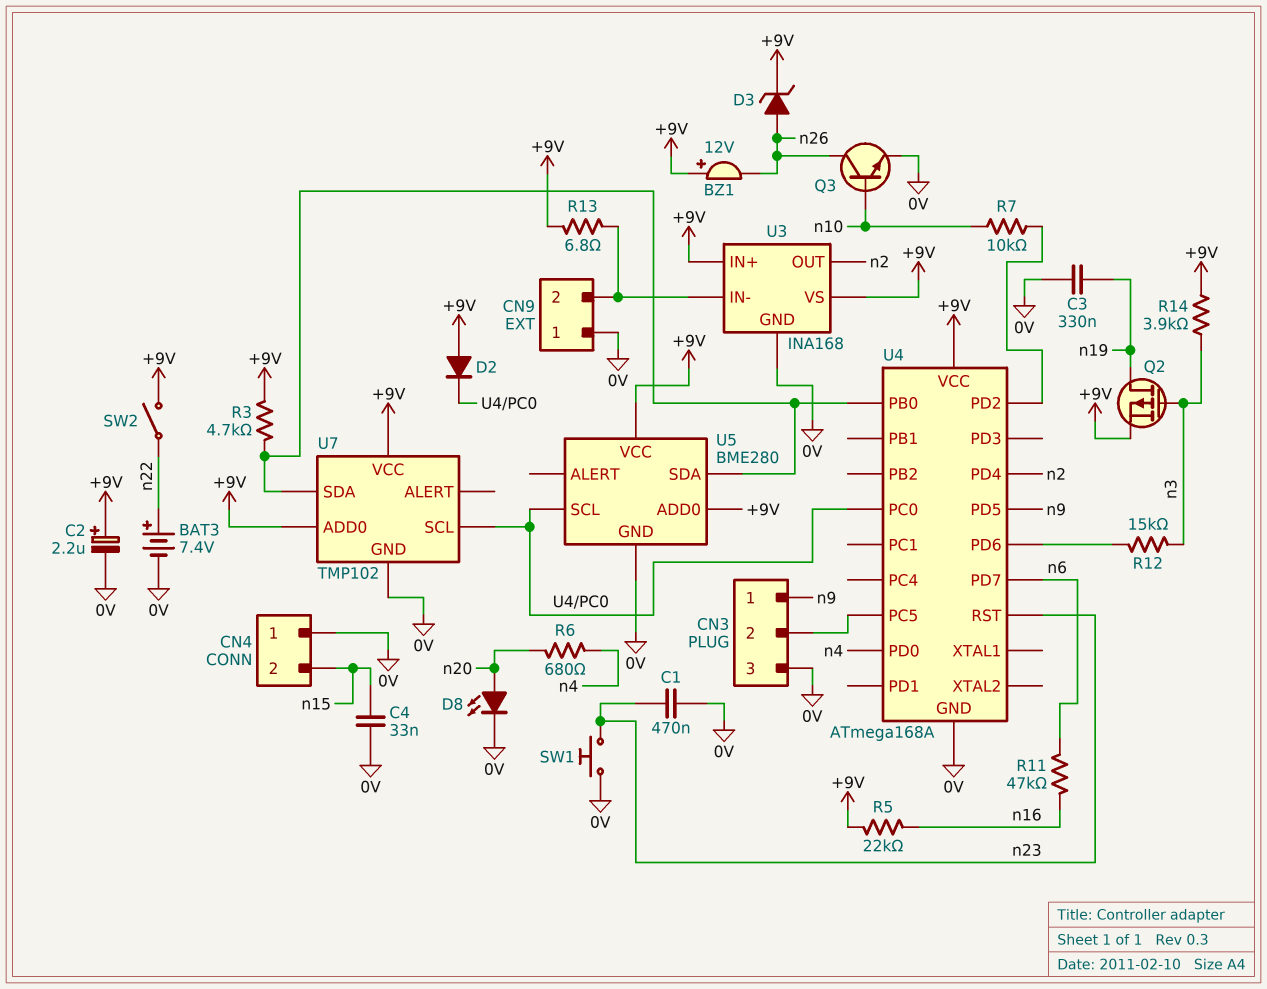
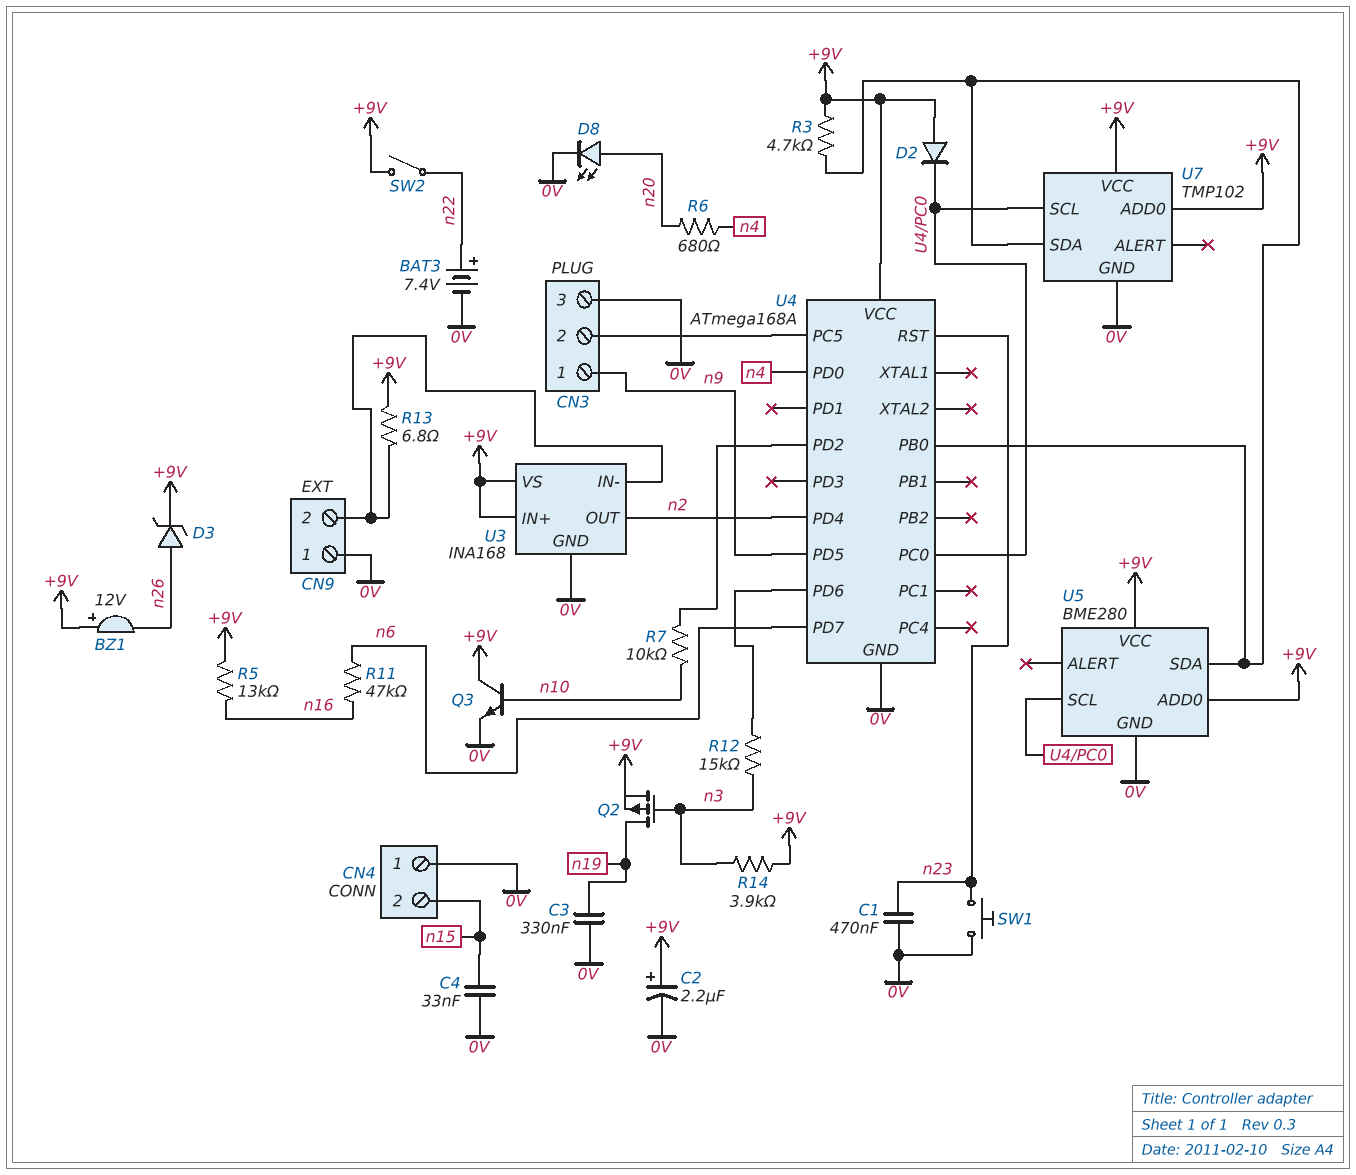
Q3: NPN (B n10, C n26, E 0V) -> NPN (B n10, C +9V, E 0V)
R5: 22k (+9V, n16) -> 13k (+9V, n16)

